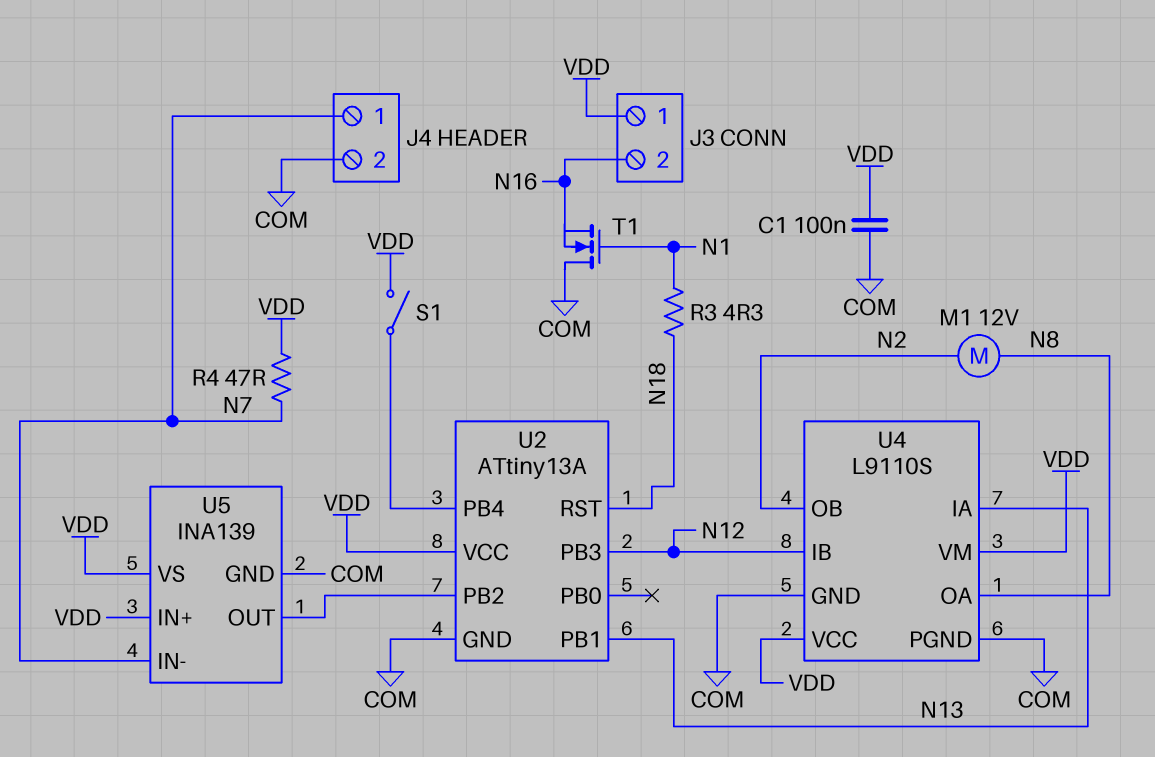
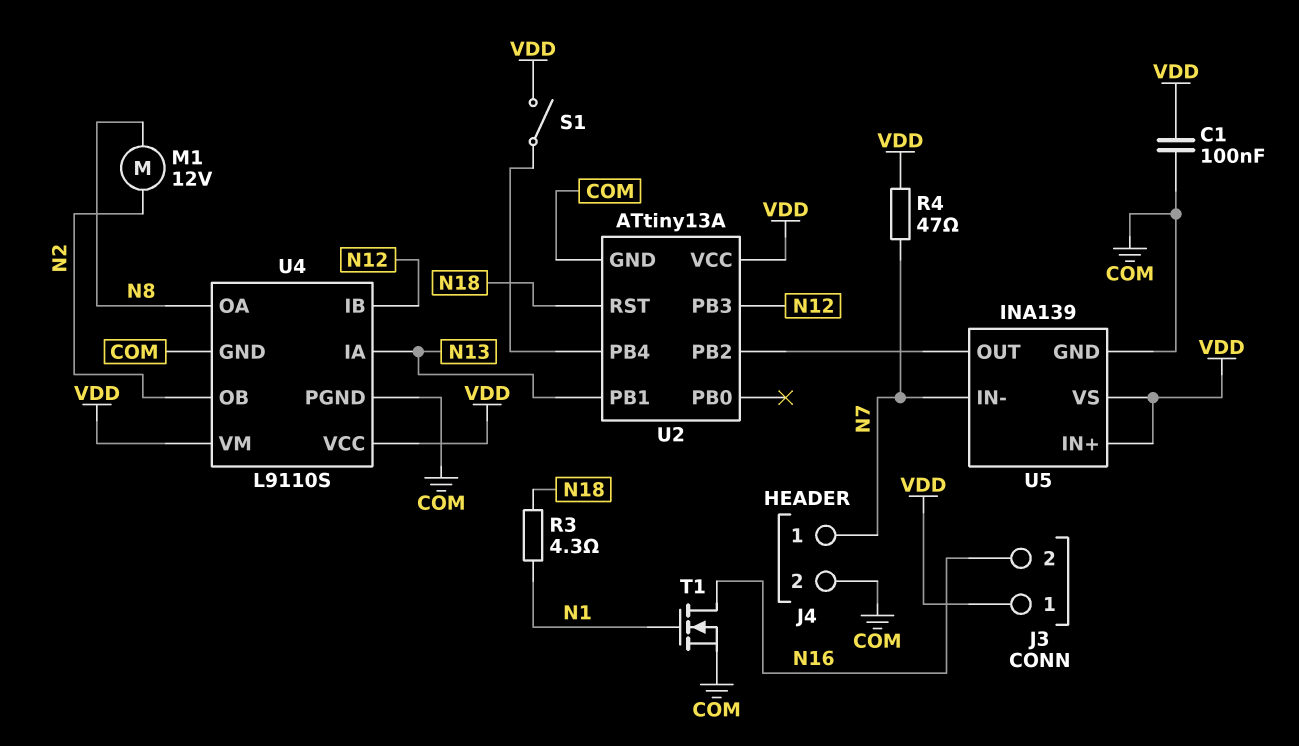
T1: NMOS (G N1, D COM, S N16) -> NMOS (G N1, D N16, S COM)

